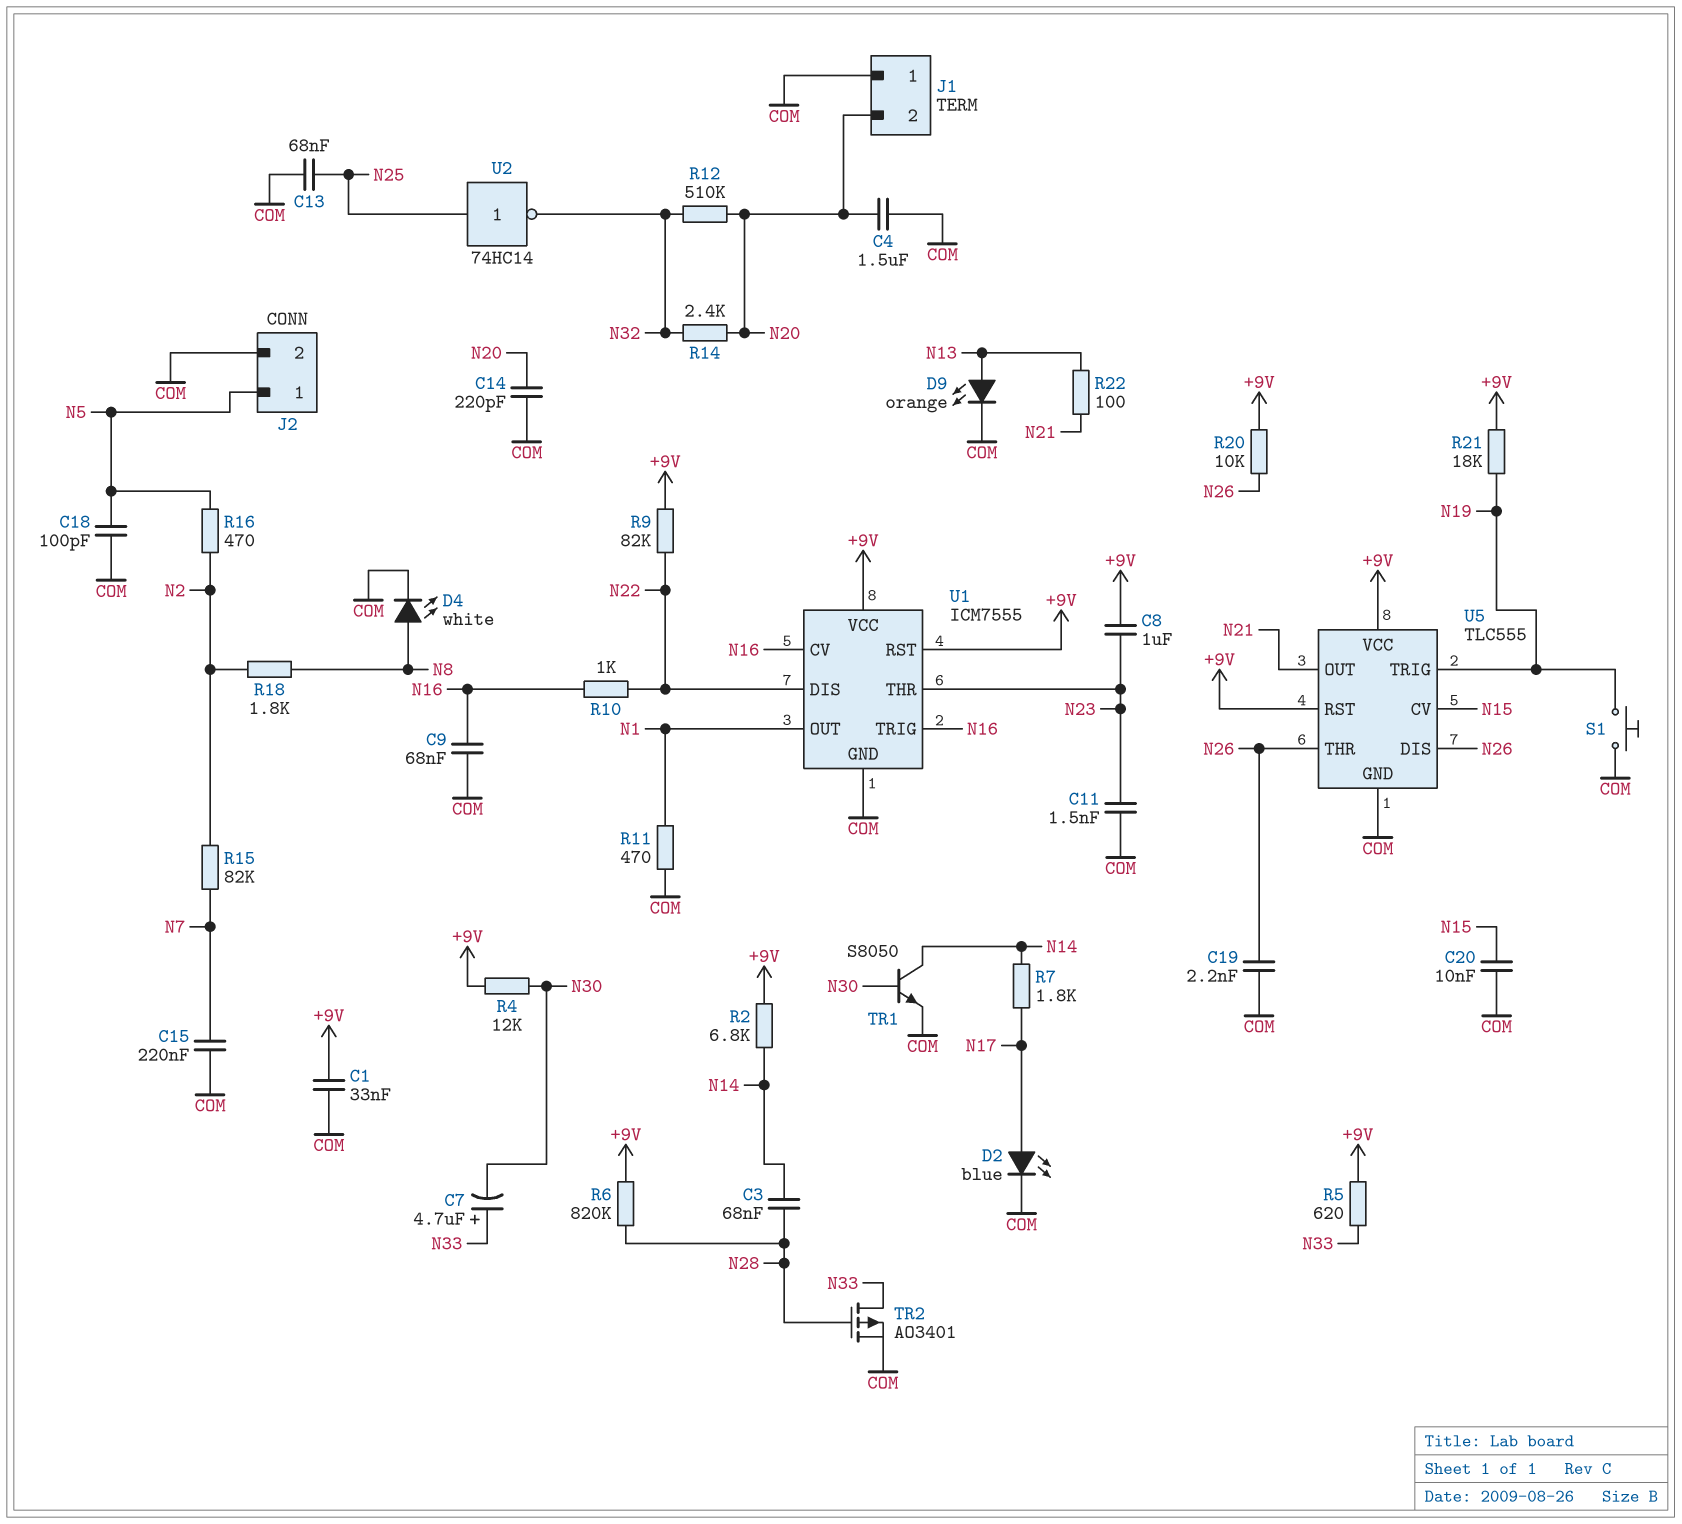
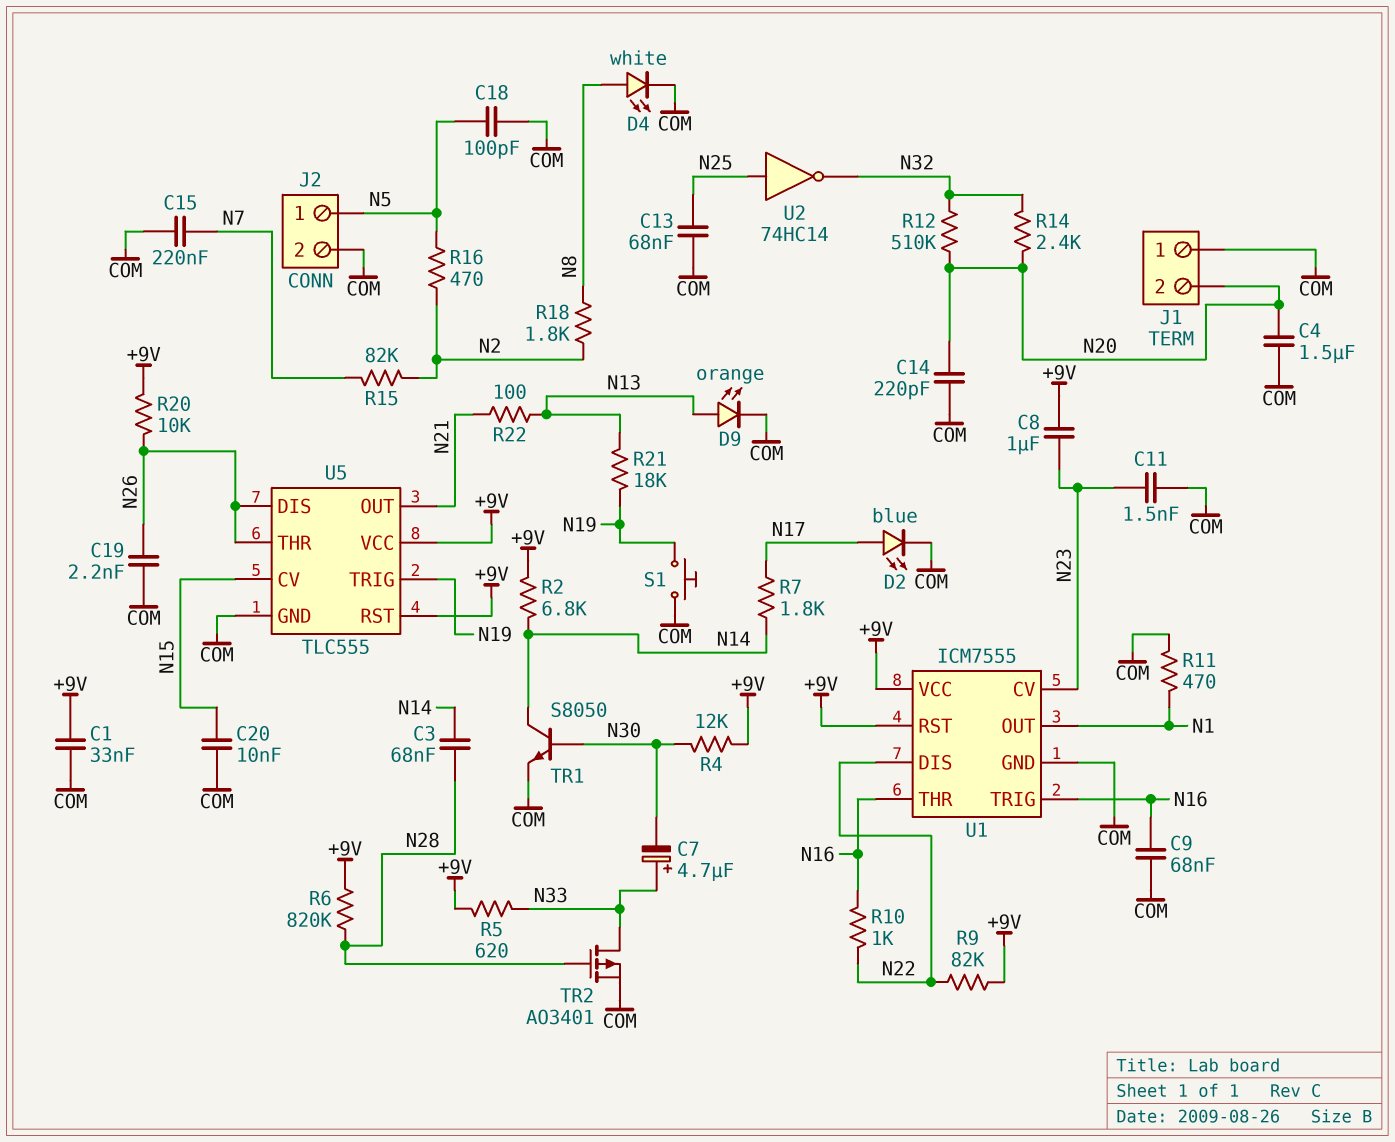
R21: 18k (+9V, N19) -> 18k (N13, N19)
U1 pin CV: N16 -> N23
U1 pin THR: N23 -> N16

